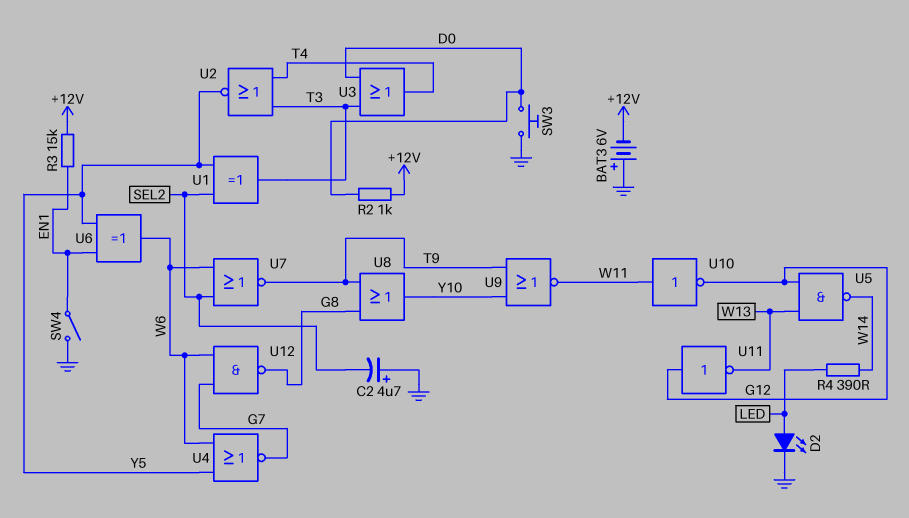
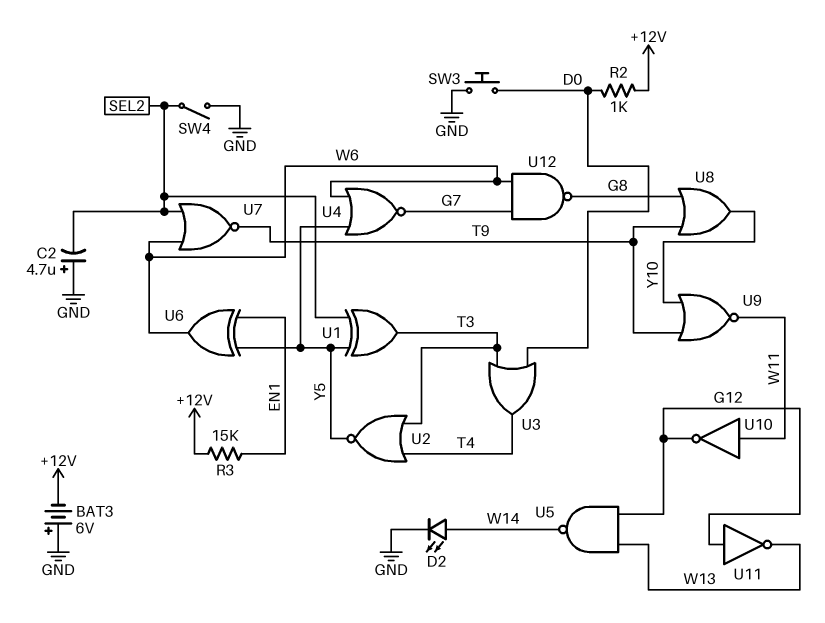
D2: LED (A LED, K GND) -> LED (A W14, K GND)
R4: 390 (LED, W14) -> none
SW4: switch (EN1, GND) -> switch (GND, SEL2)

